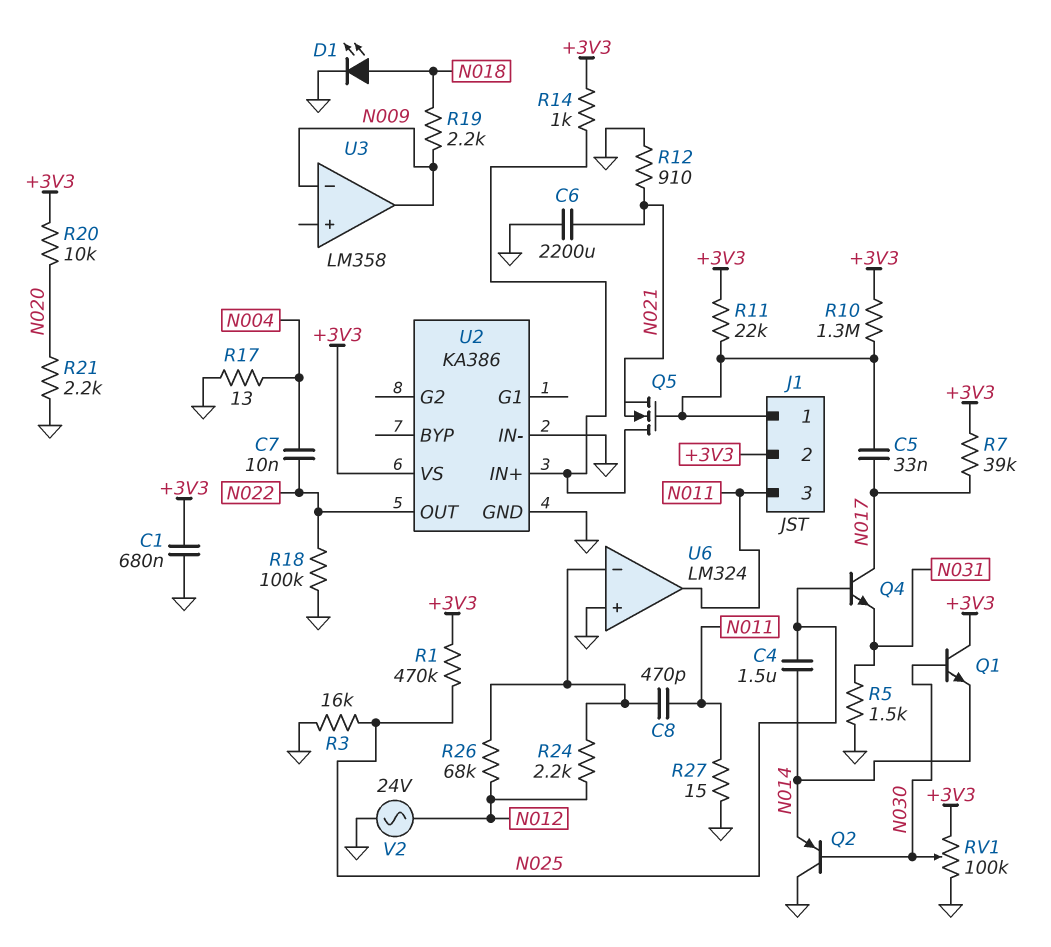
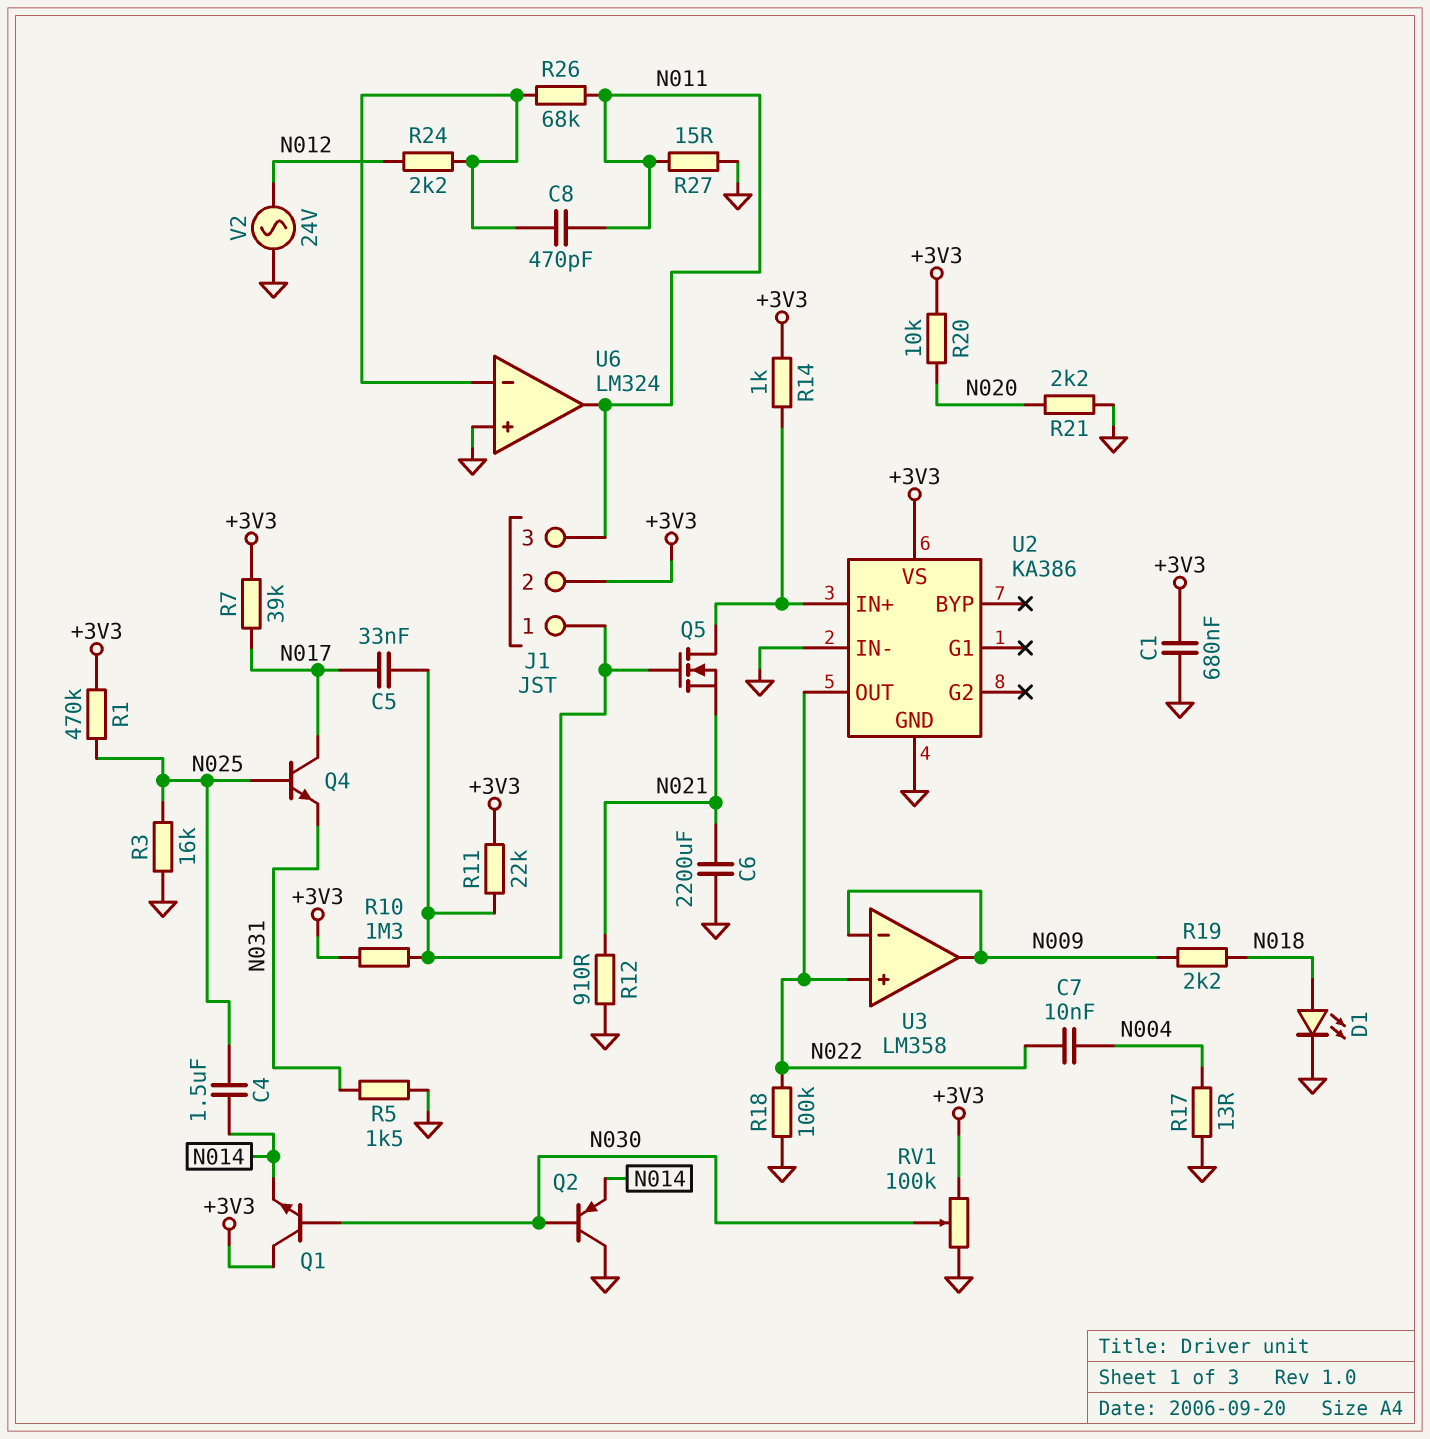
R26: 68k (N012, U6/in-) -> 68k (N011, U6/in-)
U3 pin in+: none -> N022

